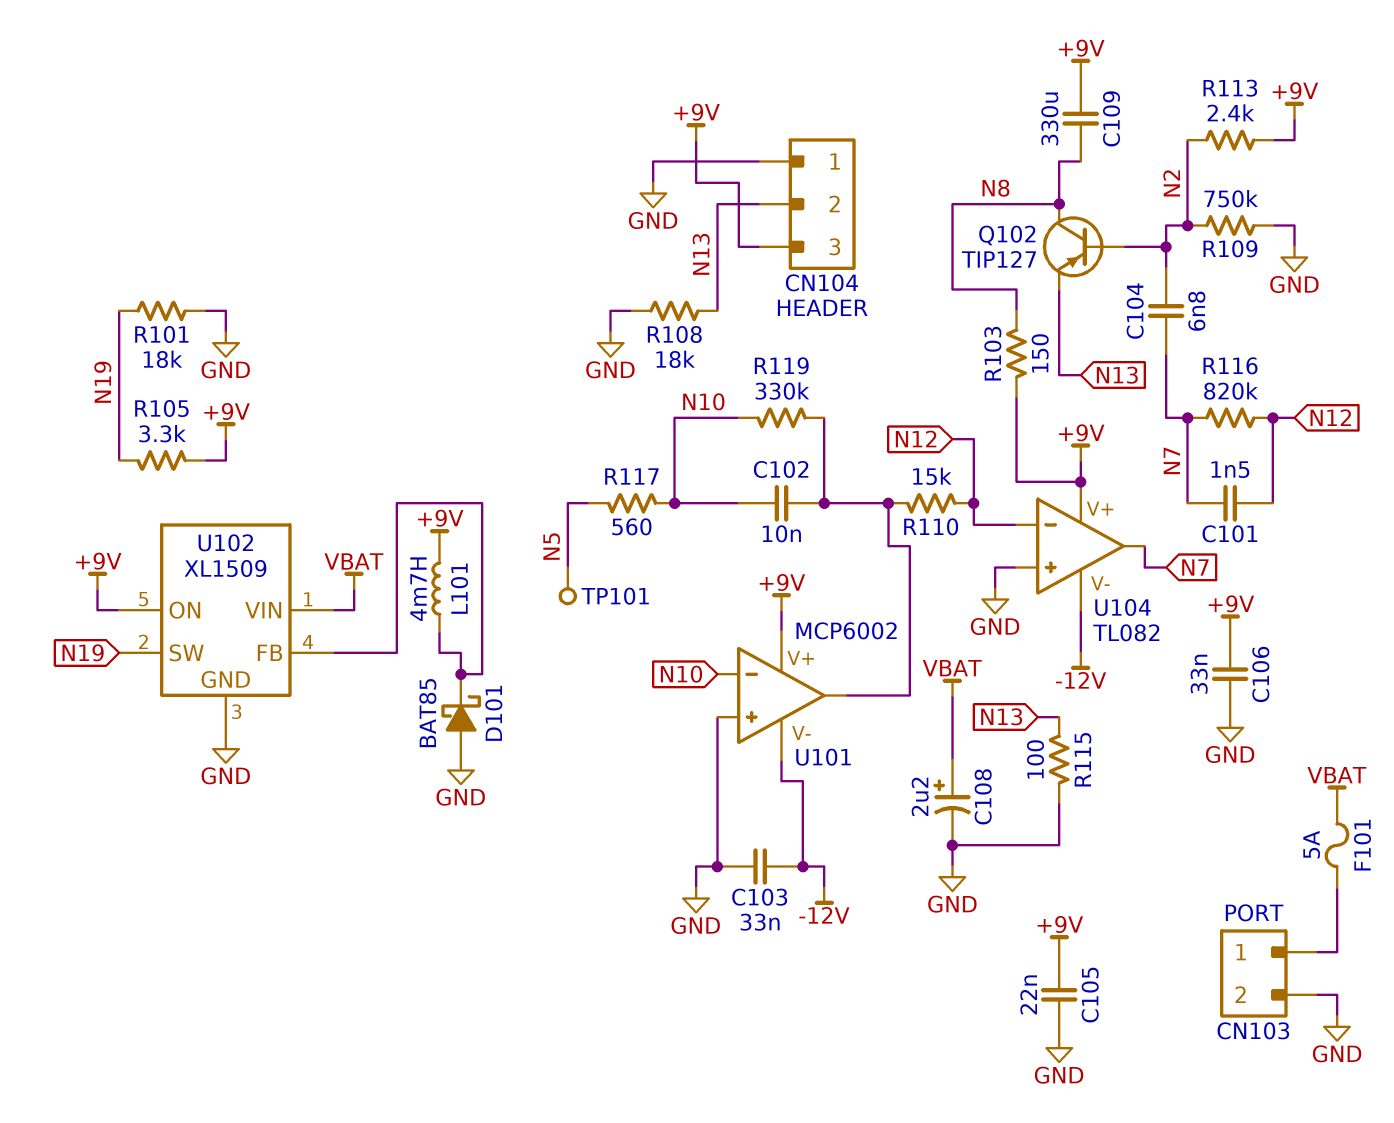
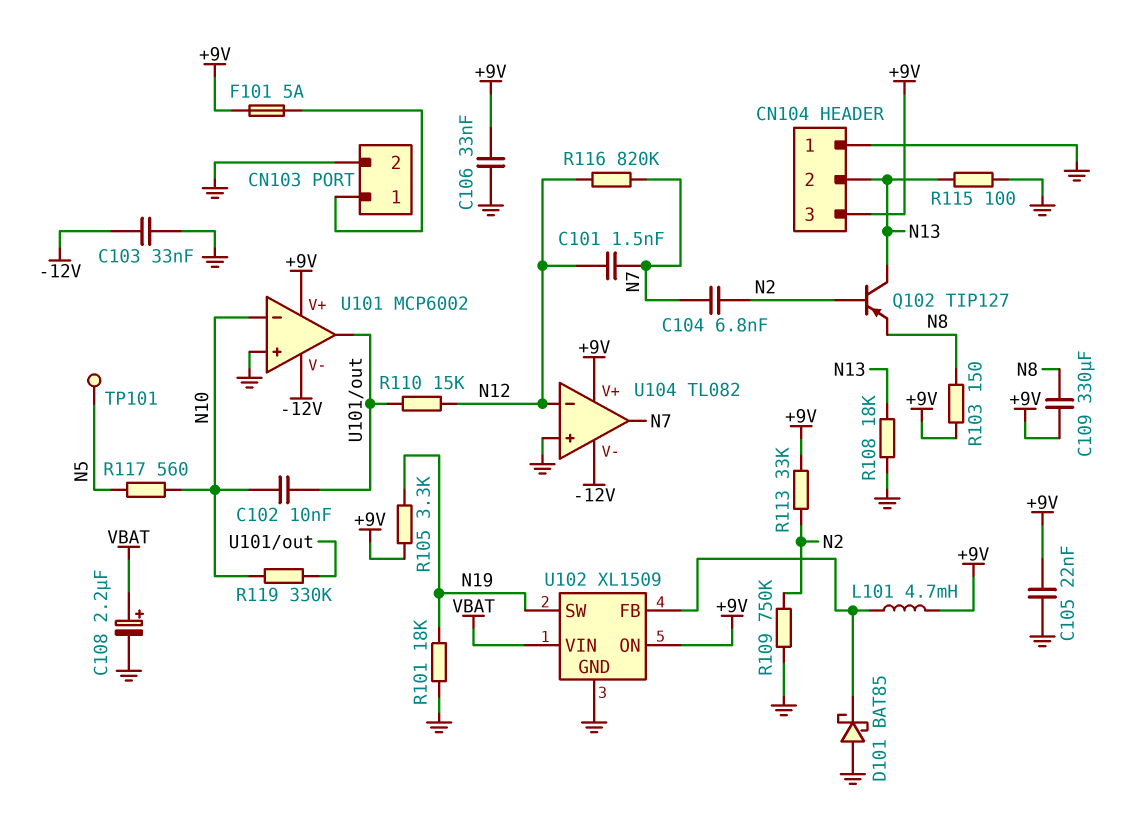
F101: 5A (CN103/1, VBAT) -> 5A (+9V, CN103/1)
Q102: PNP TIP127 (B N2, C N8, E N13) -> PNP TIP127 (B N2, C N13, E N8)
R113: 2.4k (+9V, N2) -> 33k (+9V, N2)

